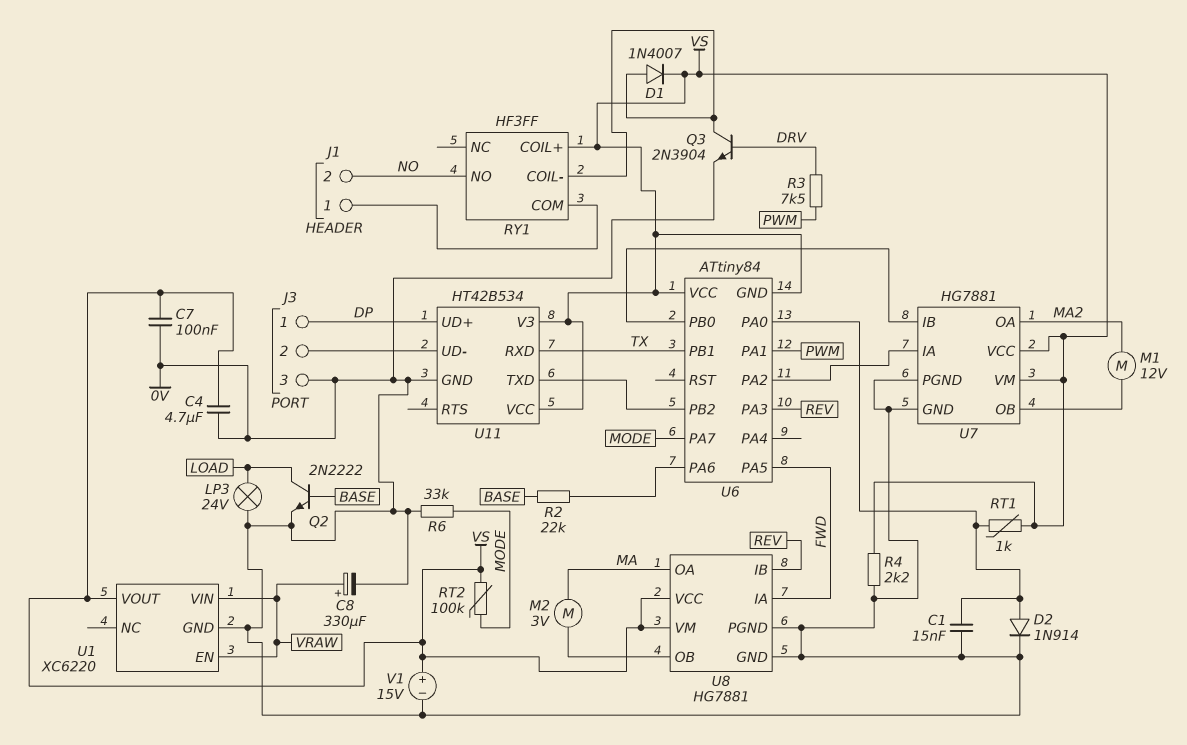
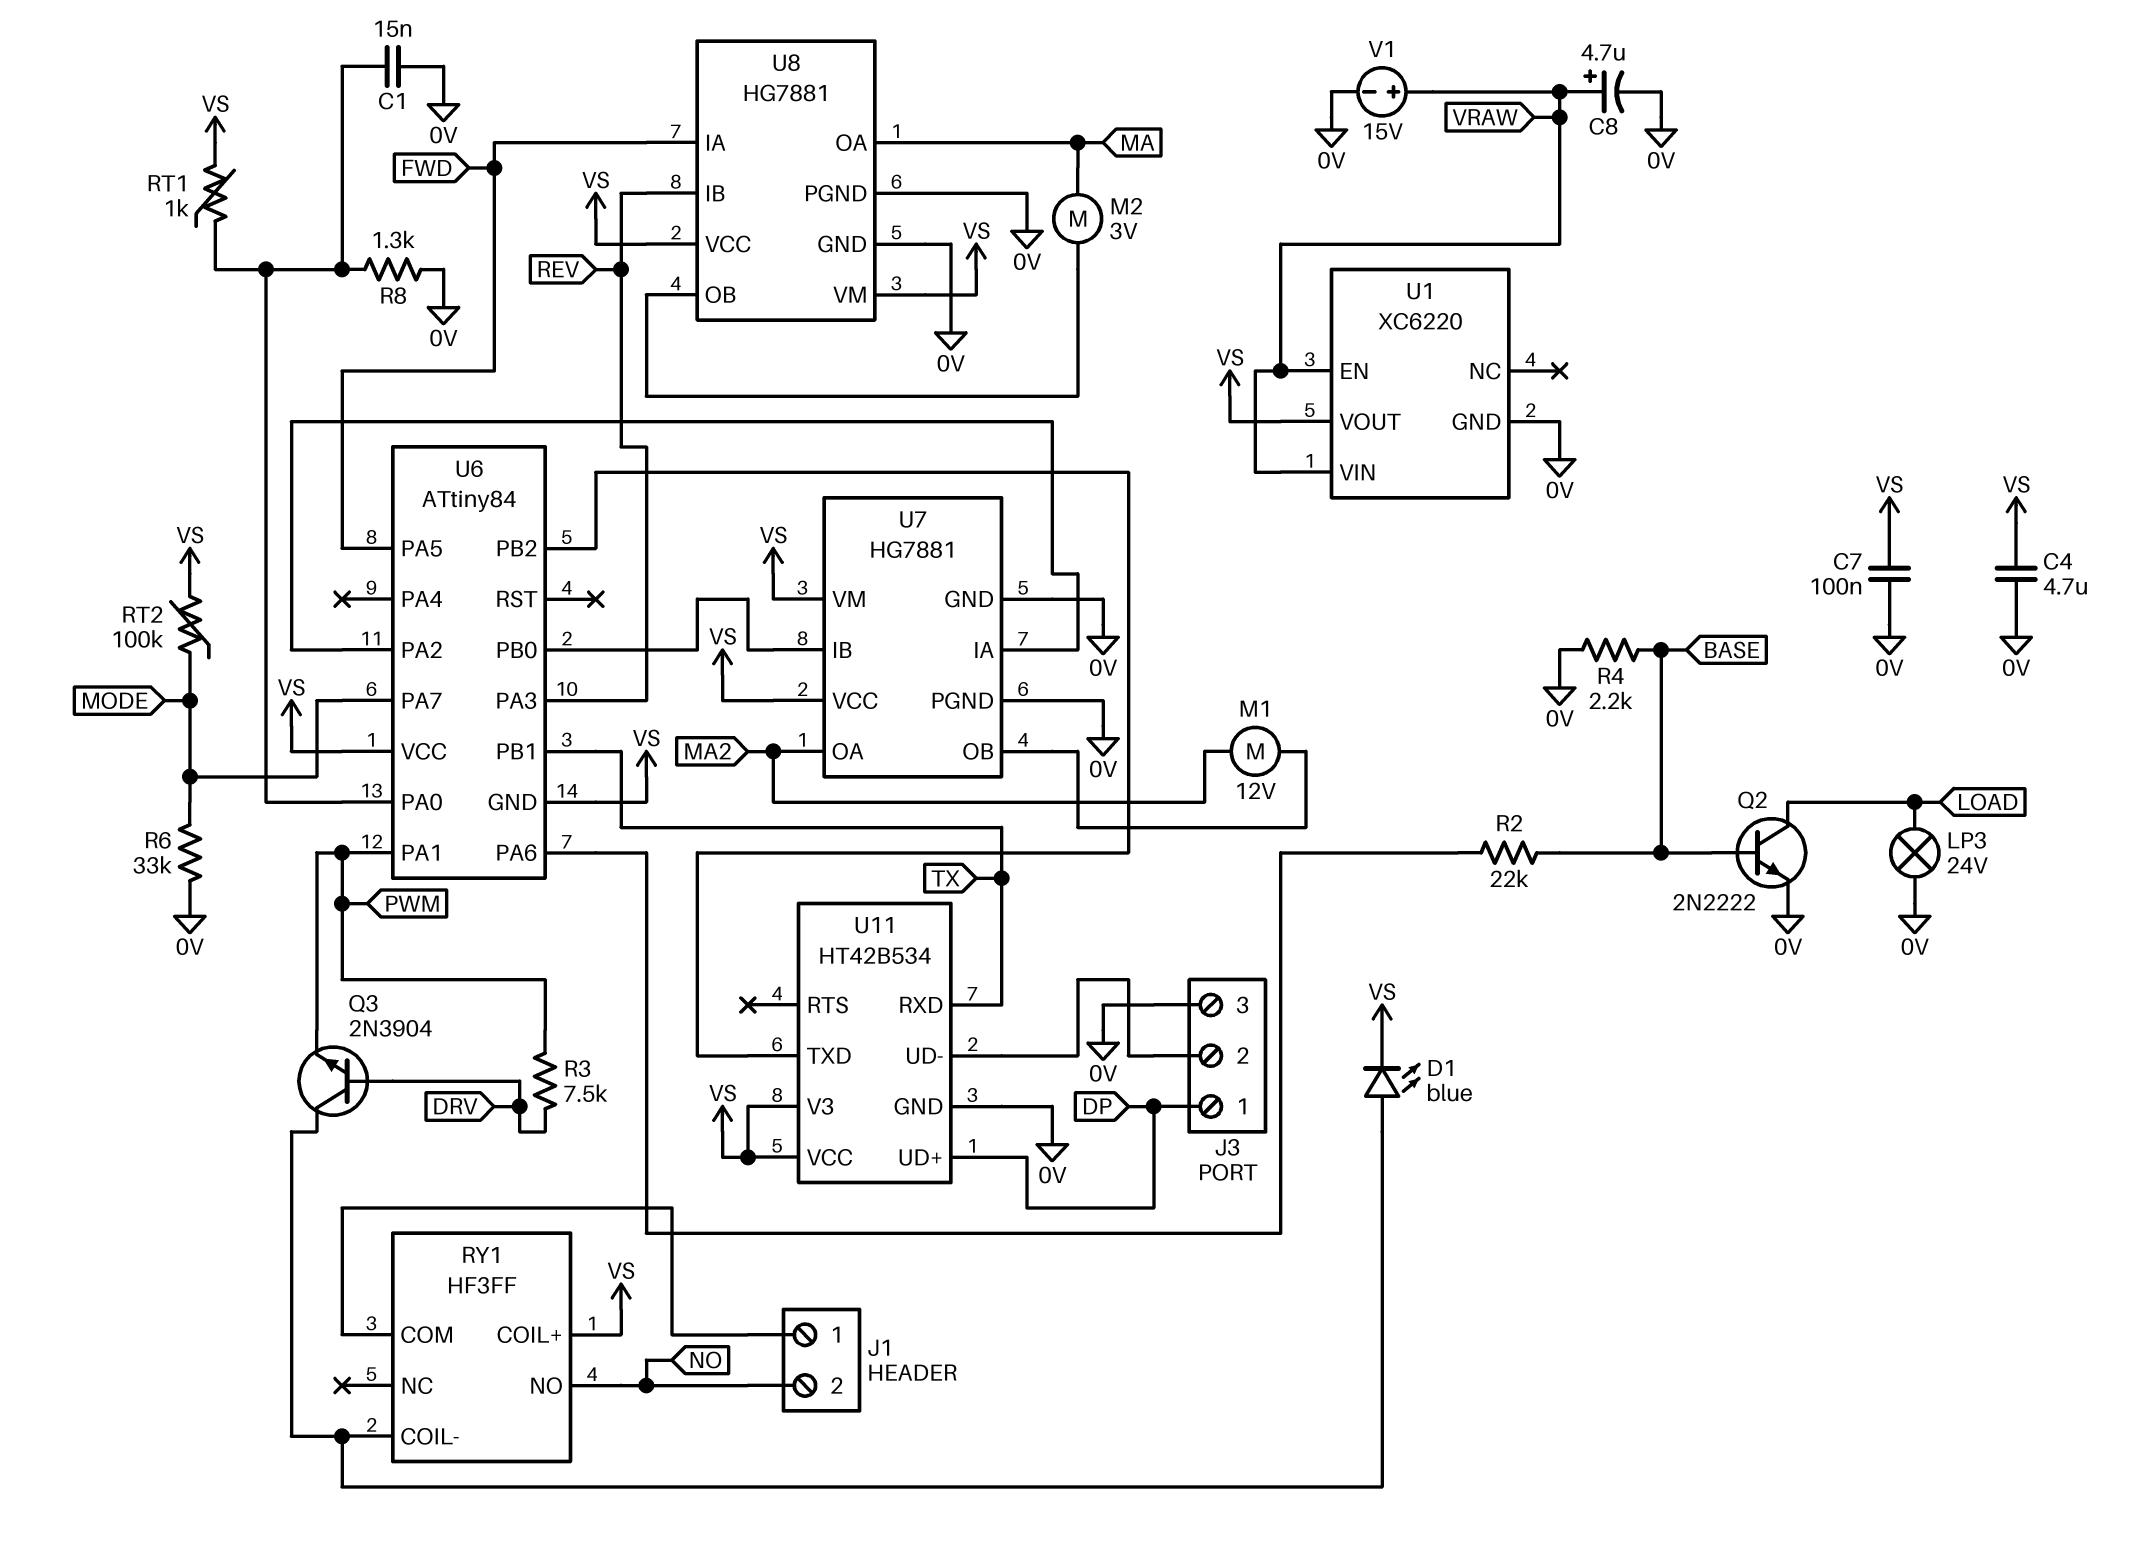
C8: 330uF (plus VRAW, minus 0V) -> 4.7uF (plus VRAW, minus 0V)
D1: diode 1N4007 (A RY1/COIL-, K VS) -> LED blue (A RY1/COIL-, K VS)
D2: diode 1N914 (A U6/PA0, K 0V) -> none
Q3: NPN 2N3904 (B DRV, C RY1/COIL-, E 0V) -> NPN 2N3904 (B DRV, C RY1/COIL-, E PWM)
R4: 2.2k (0V, VS) -> 2.2k (0V, BASE)
R8: none -> 1.3k (0V, U6/PA0)
V1: 15V (plus VS, minus 0V) -> 15V (plus VRAW, minus 0V)

